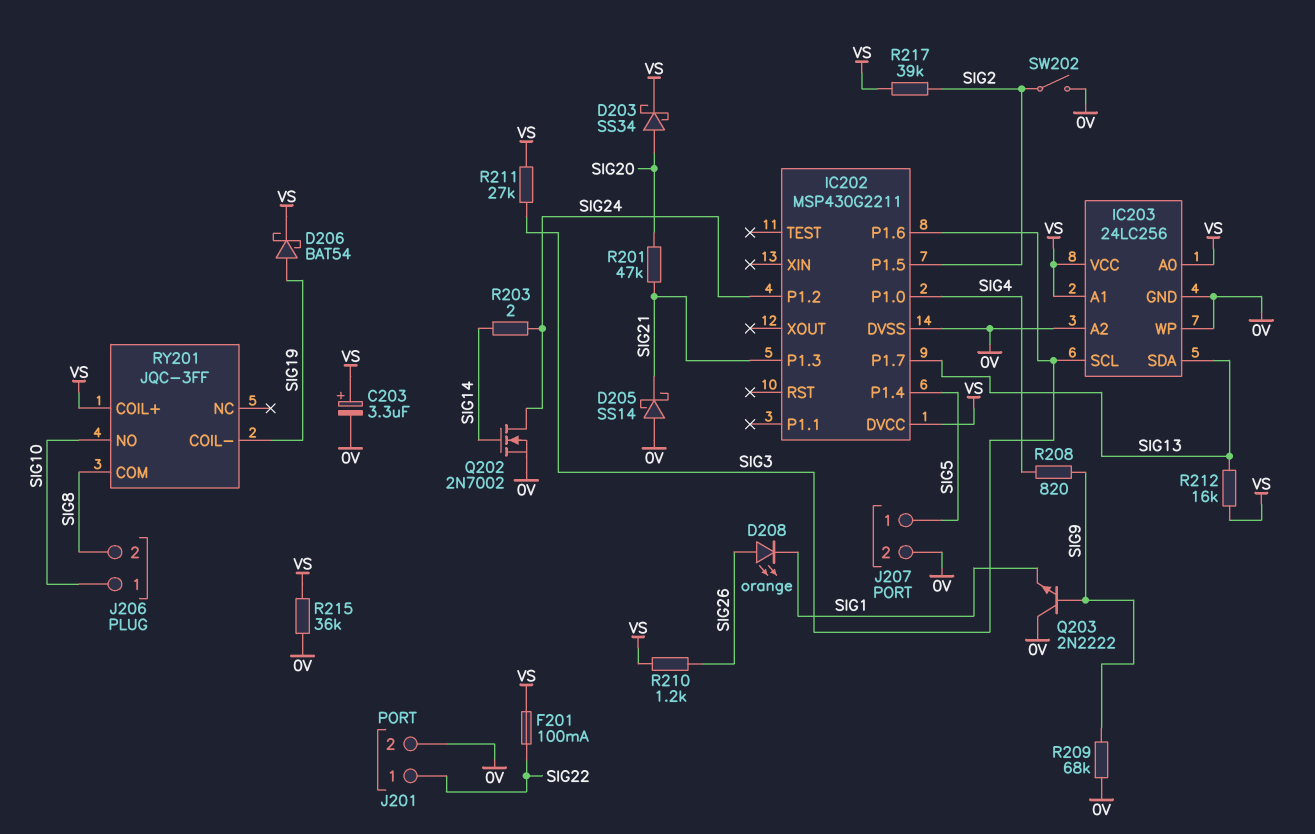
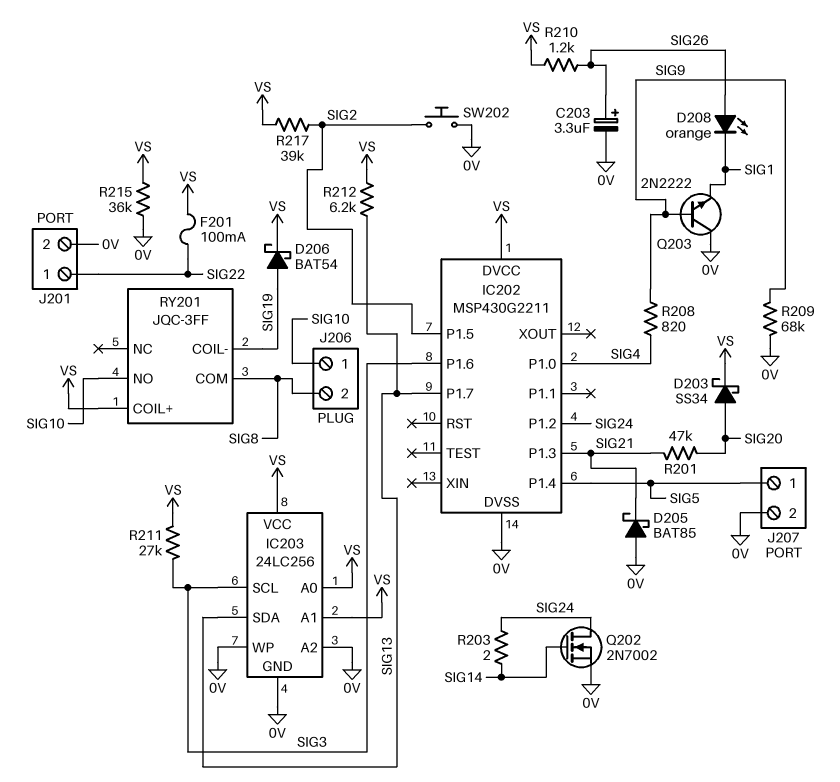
C203: 3.3uF (plus VS, minus 0V) -> 3.3uF (plus SIG26, minus 0V)
D205: schottky SS14 (A 0V, K SIG21) -> schottky BAT85 (A 0V, K SIG21)
R212: 16k (SIG13, VS) -> 6.2k (SIG13, VS)
SW202: switch (0V, SIG2) -> button (0V, SIG2)

